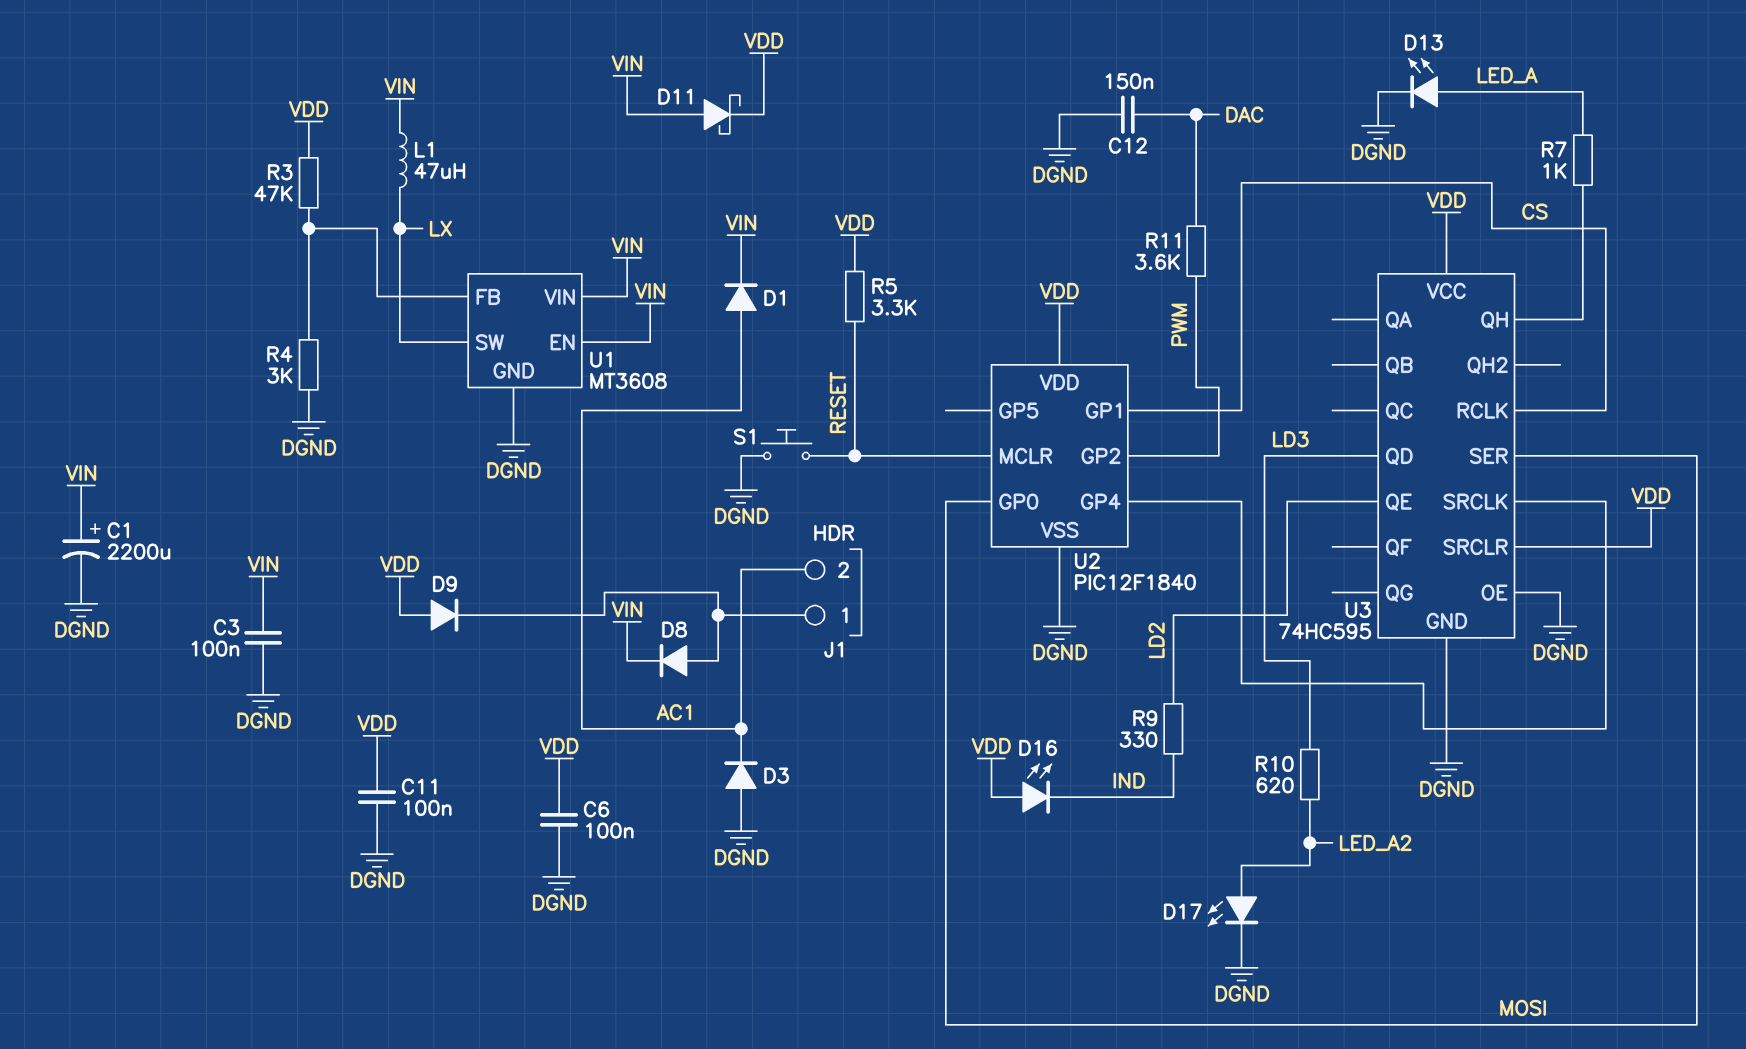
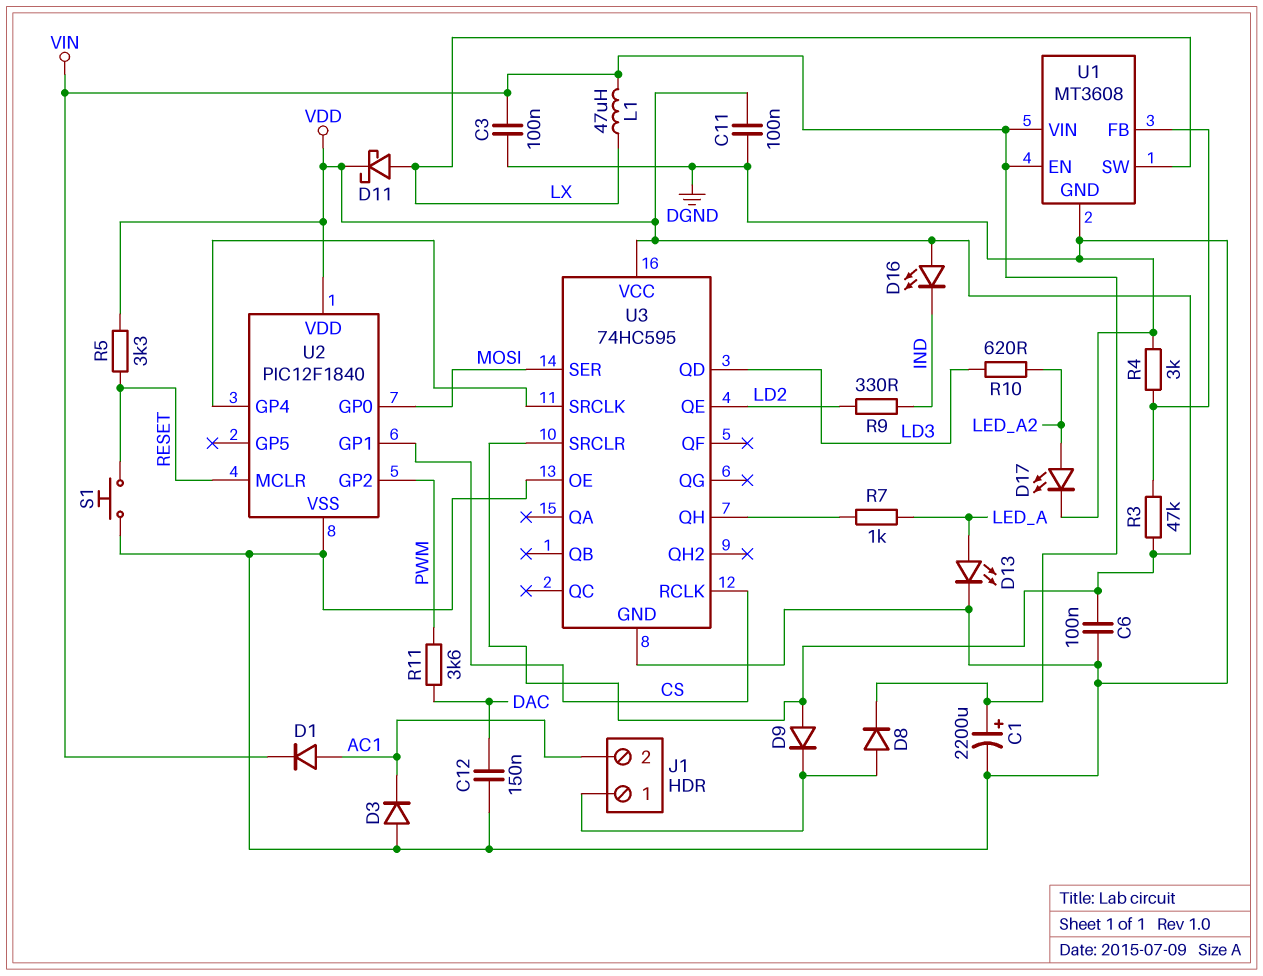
D11: schottky (A VIN, K VDD) -> schottky (A LX, K VDD)

